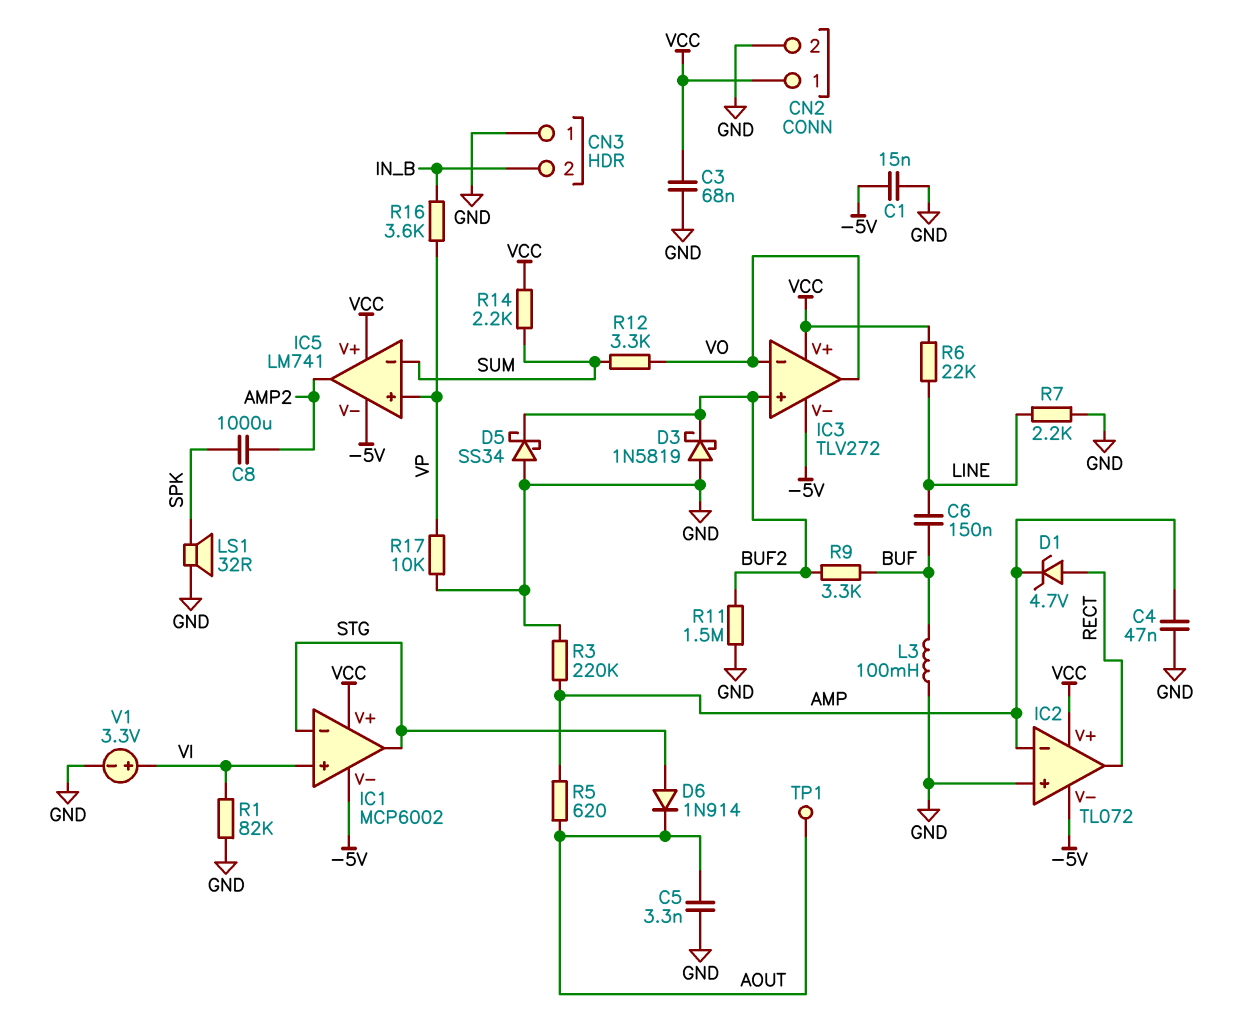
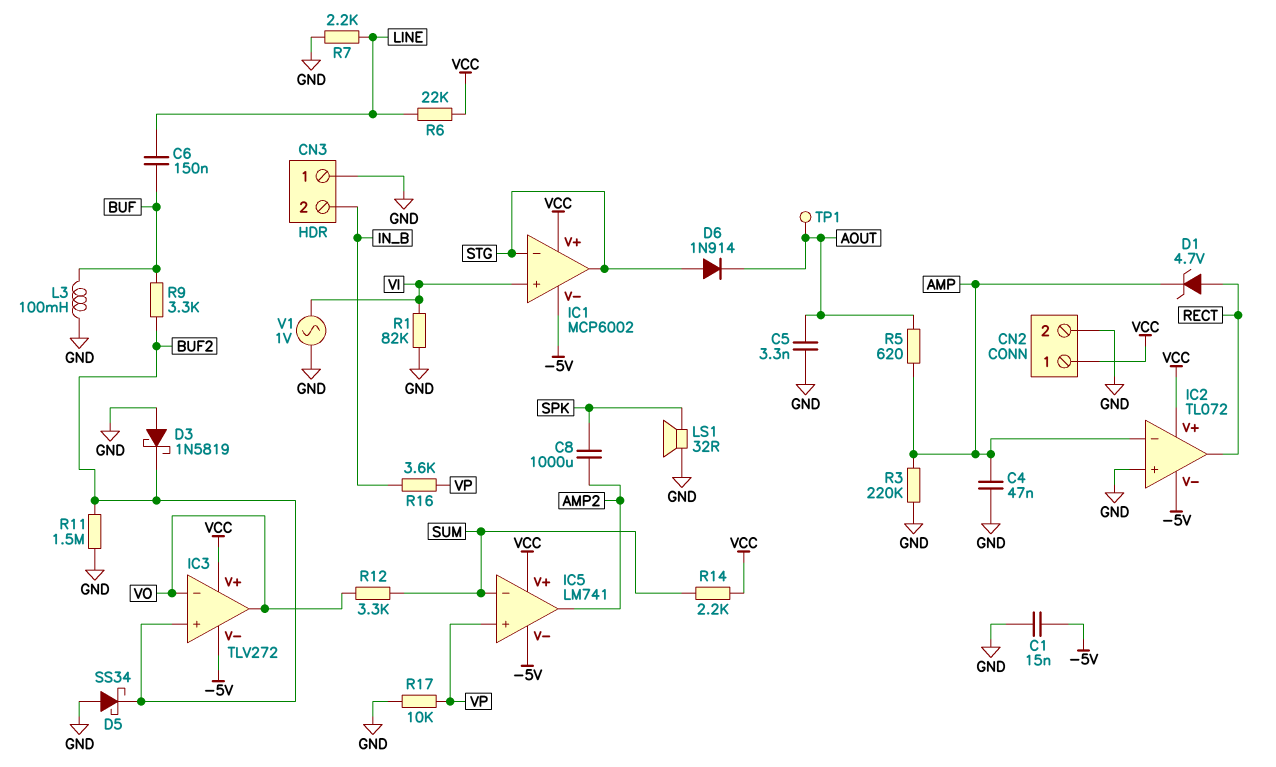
C3: 68nF (GND, VCC) -> none
V1: 3.3V (plus VI, minus GND) -> AC 1V (GND, VI)

